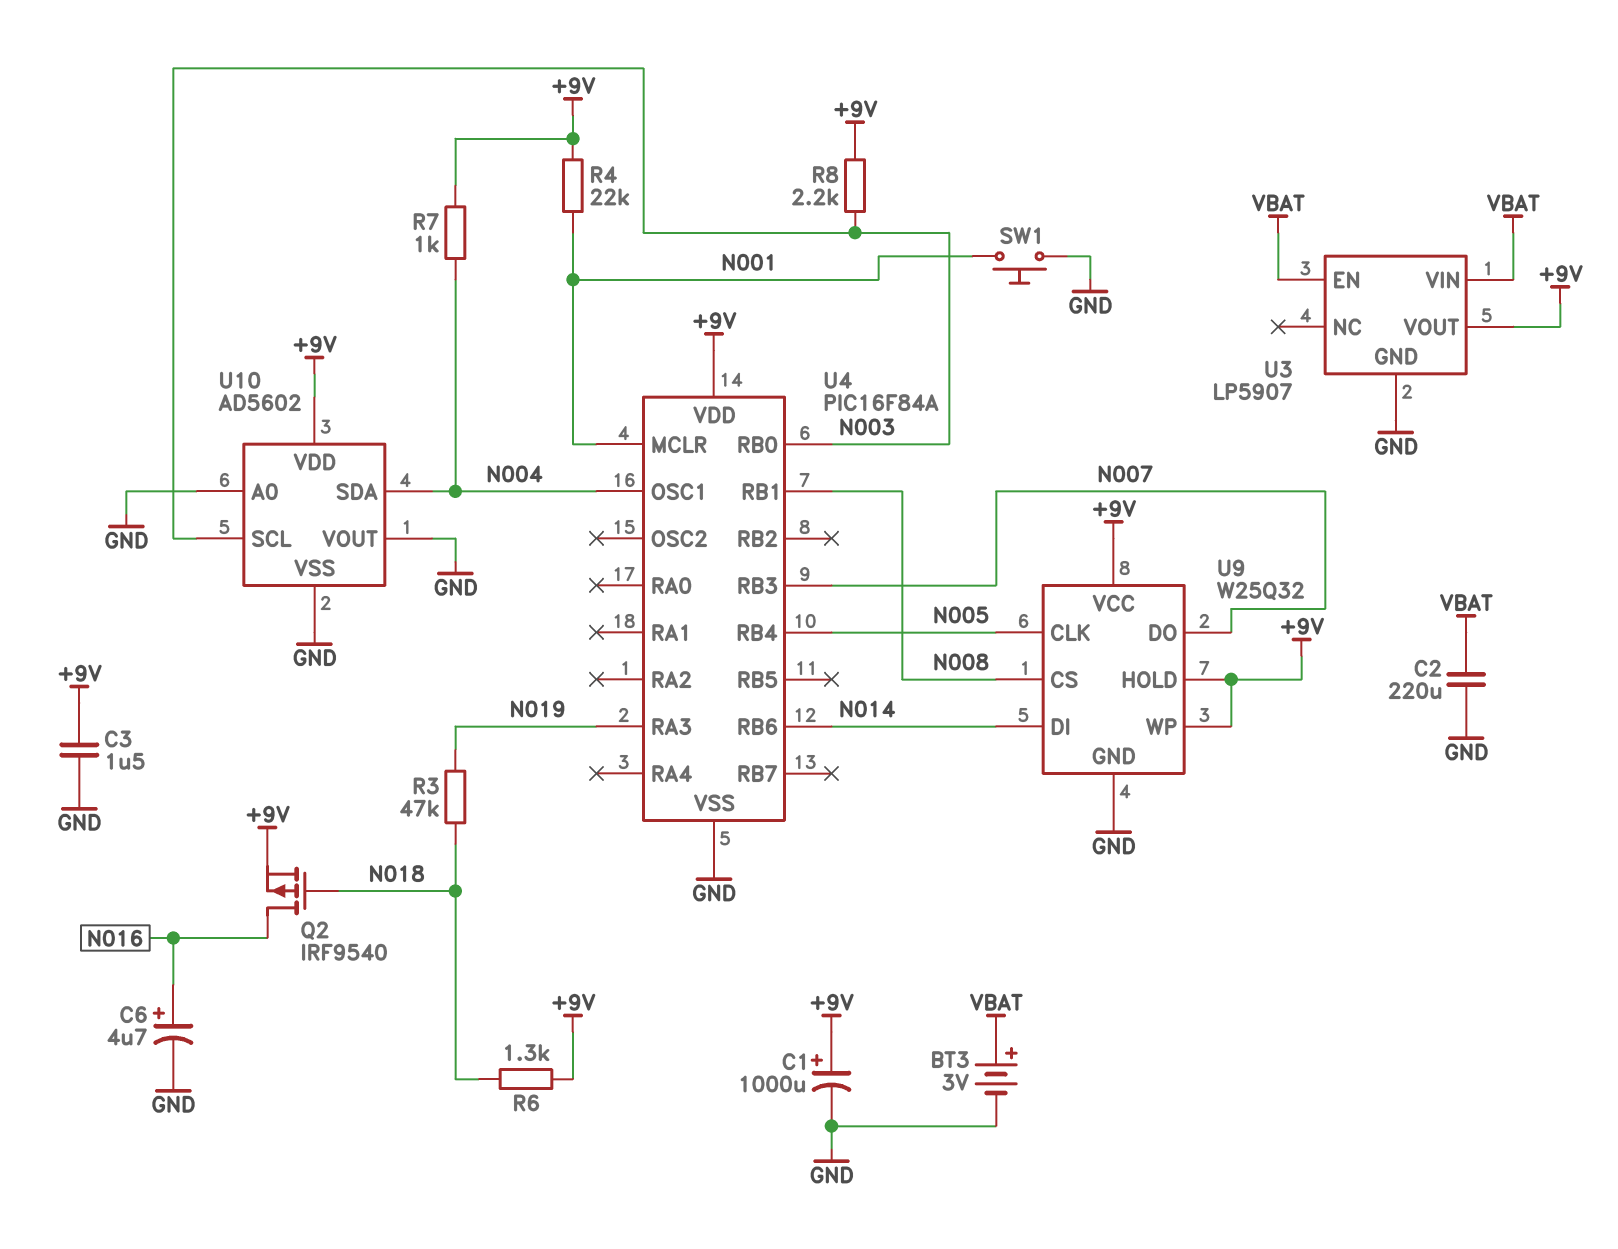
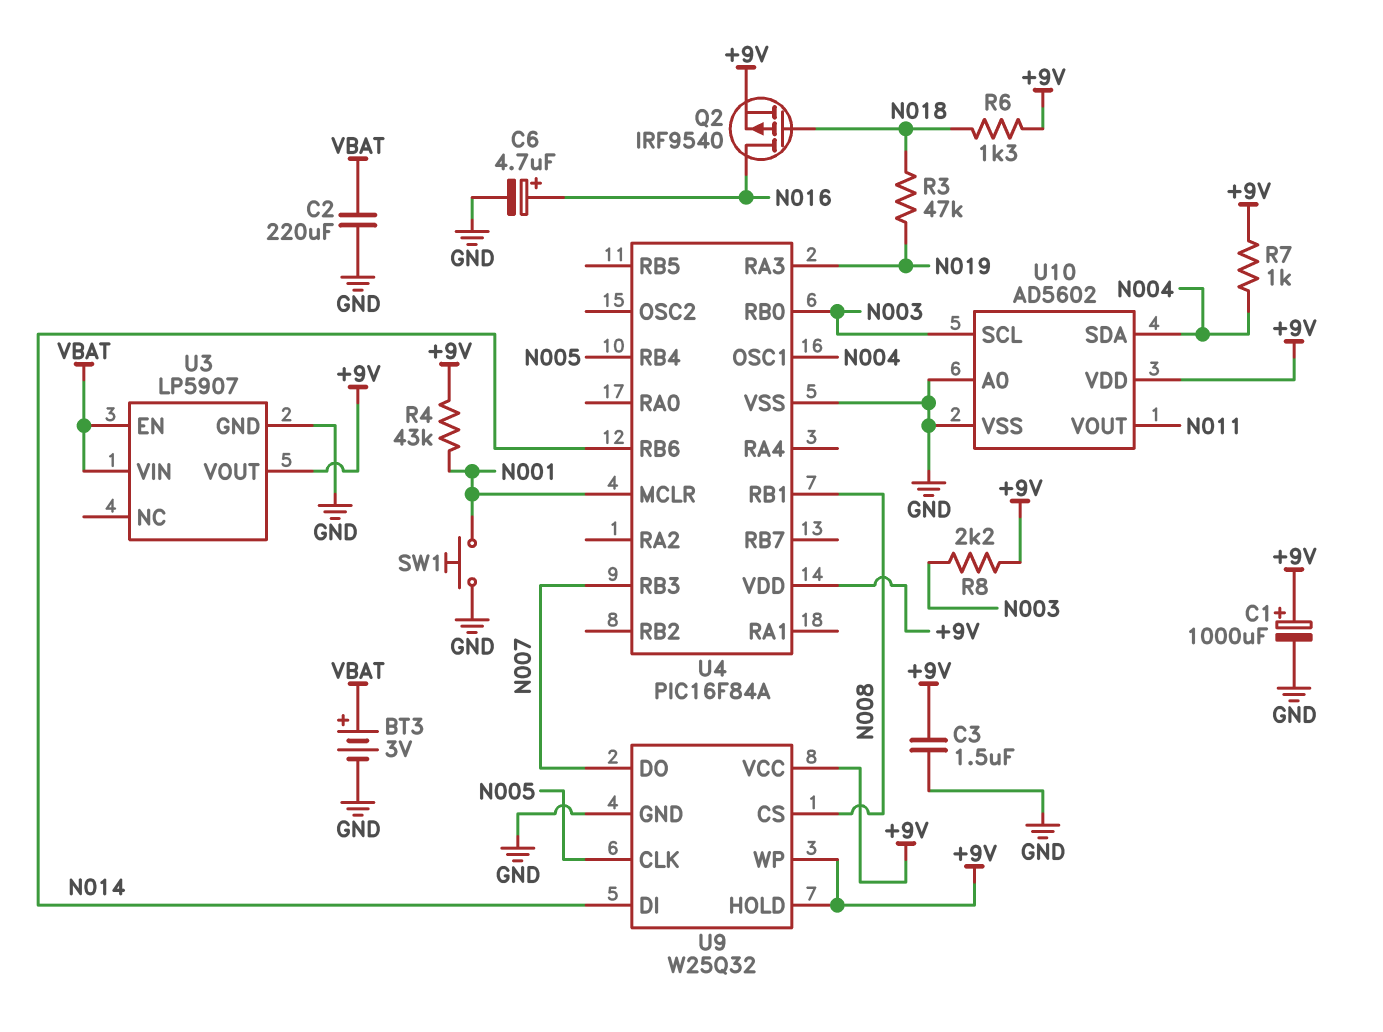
R4: 22k (+9V, N001) -> 43k (+9V, N001)
U10 pin VOUT: GND -> N011

